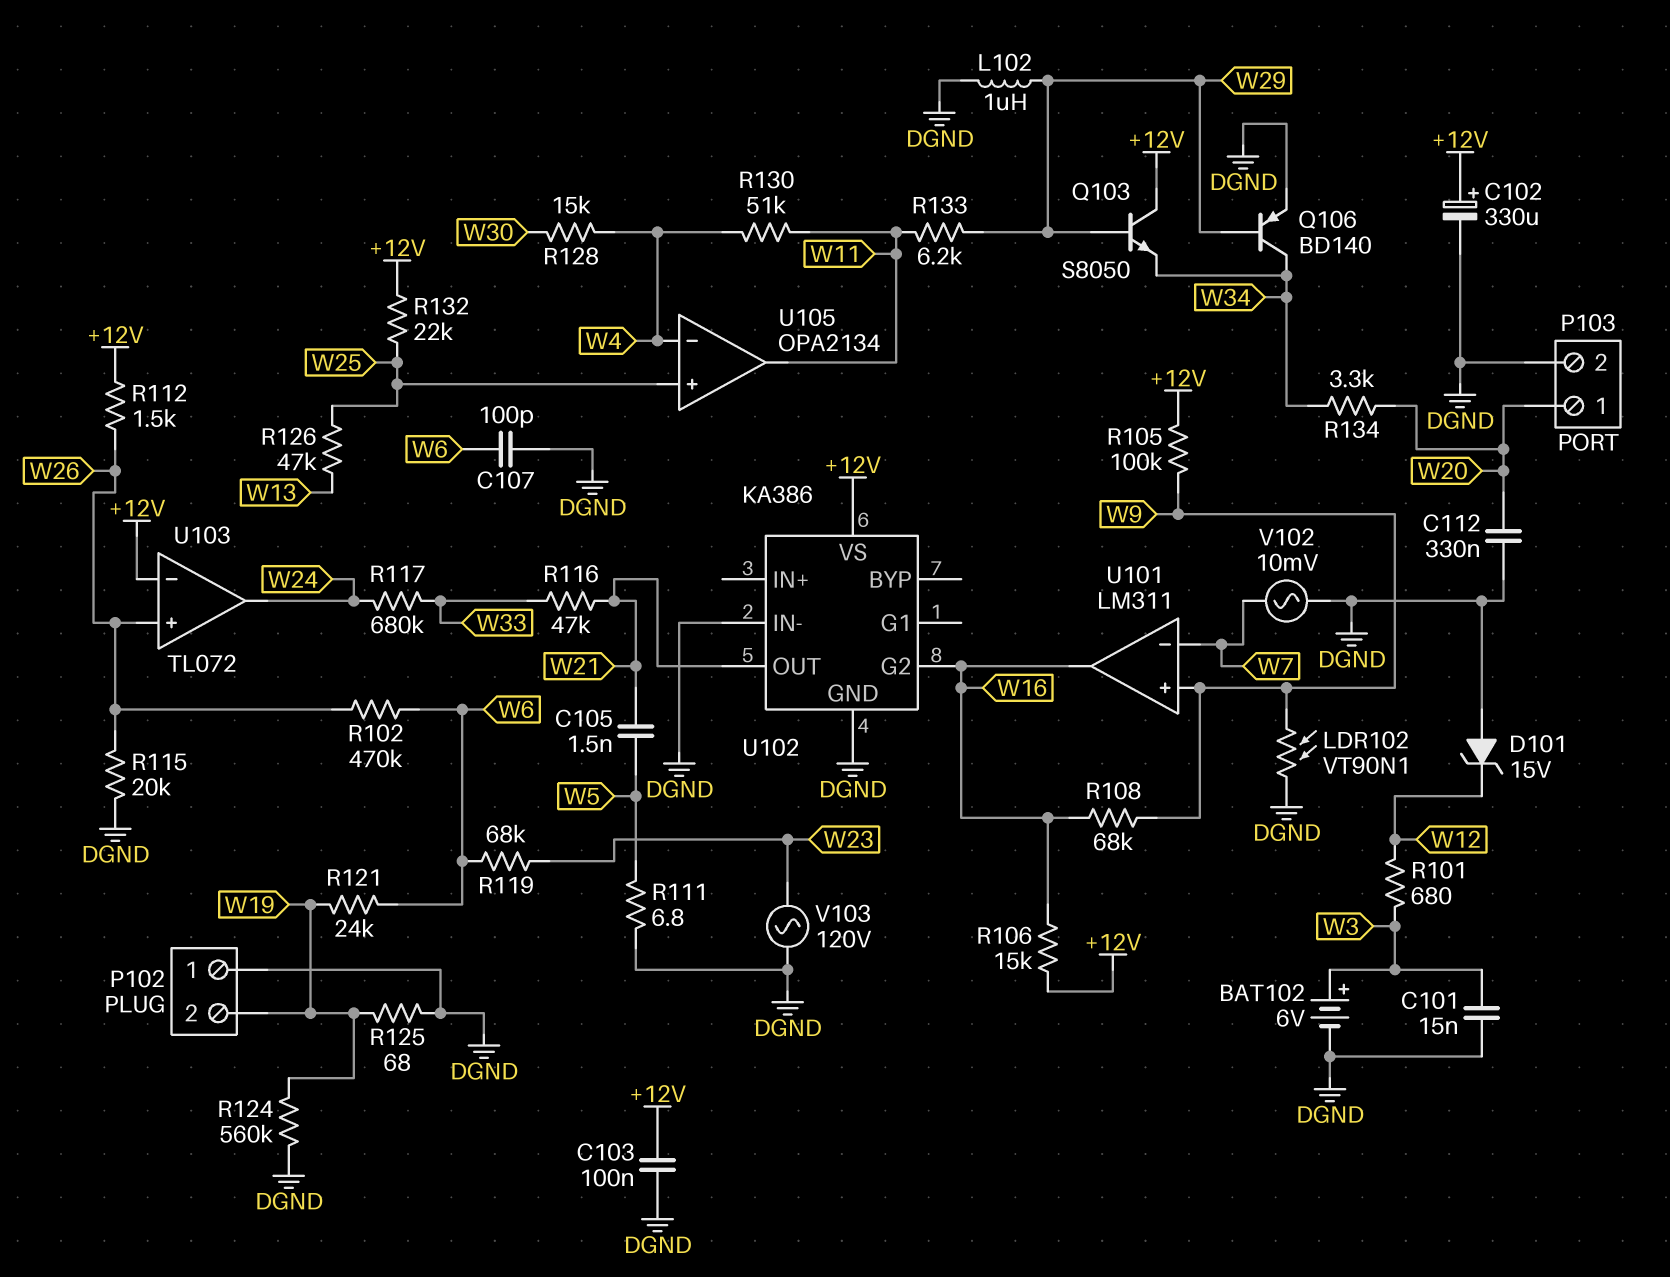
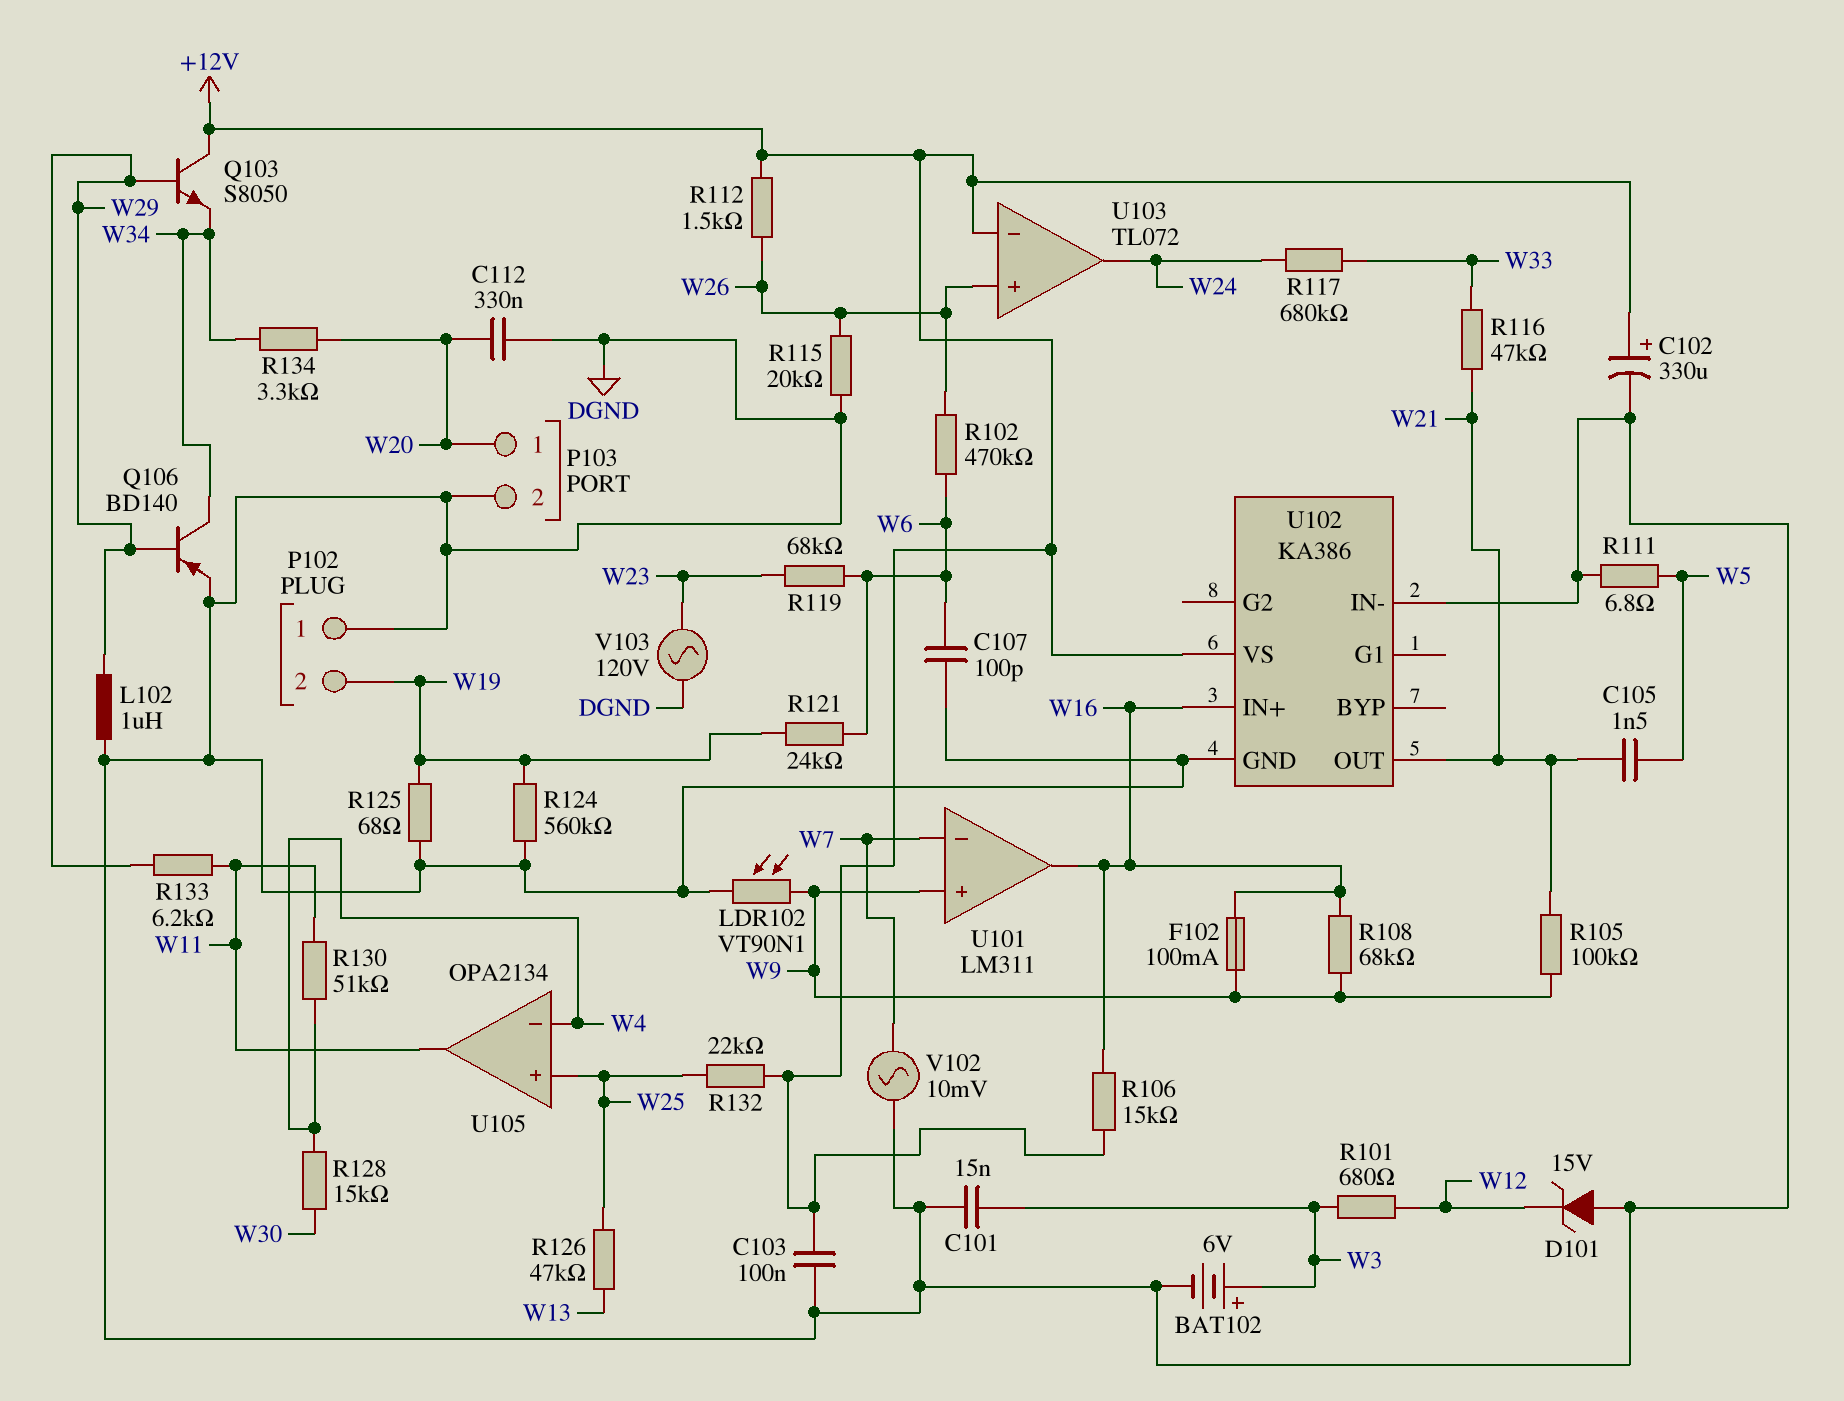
F102: none -> 100mA (W9, W16)
R105: 100k (+12V, W9) -> 100k (W9, W21)
U102 pin G2: W16 -> none
U102 pin IN+: none -> W16

